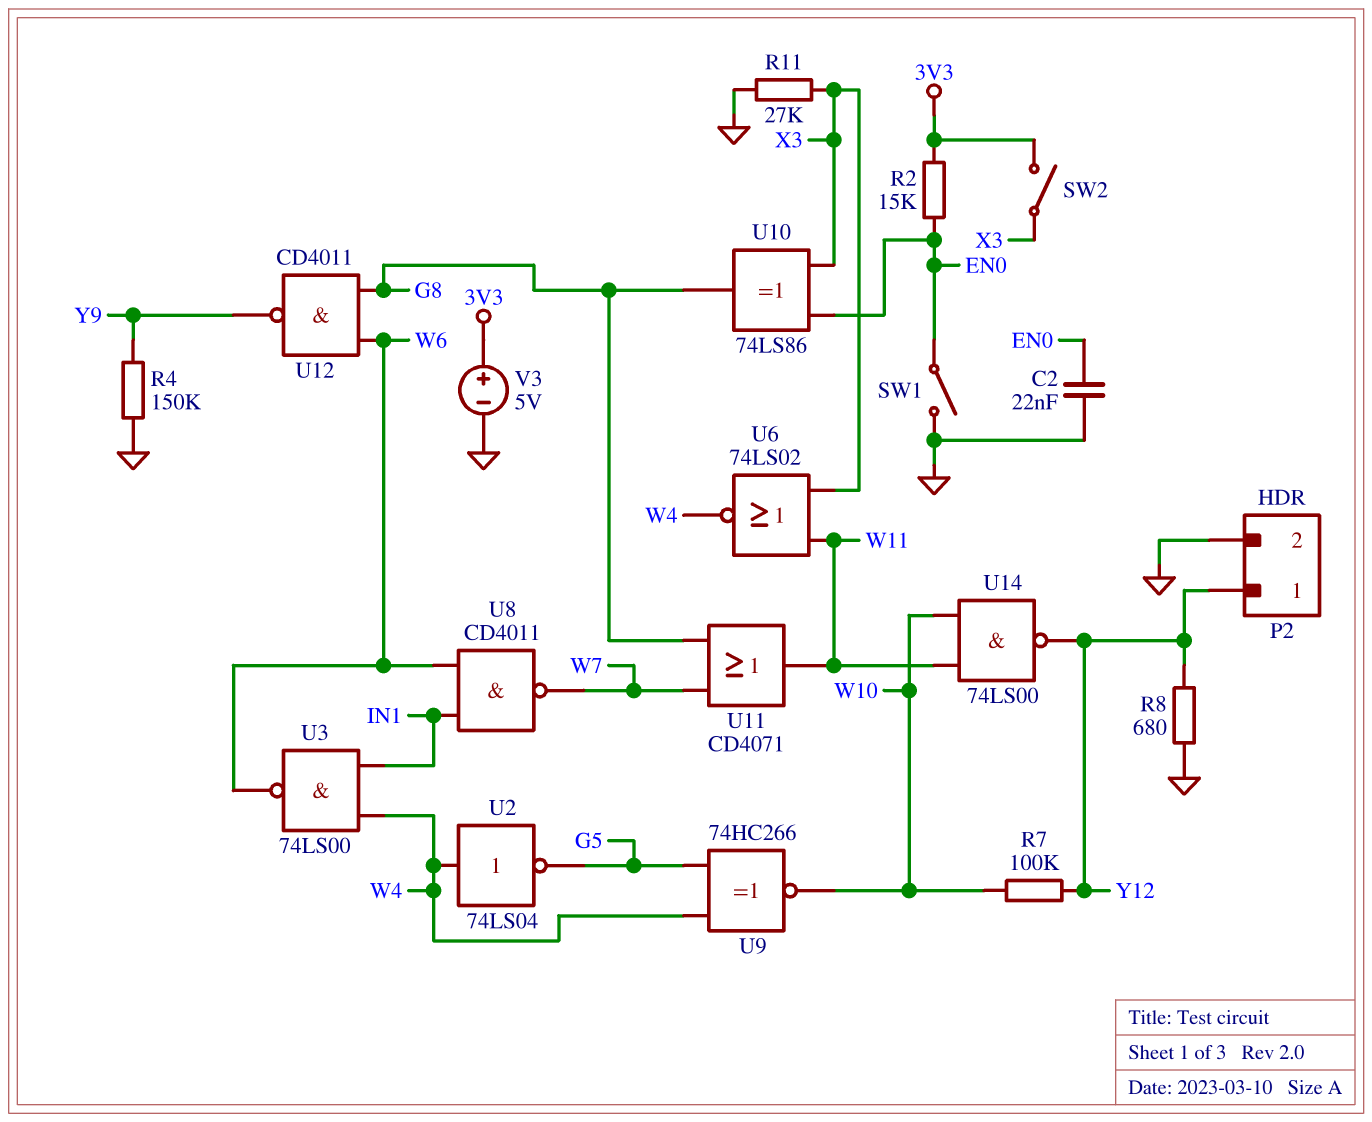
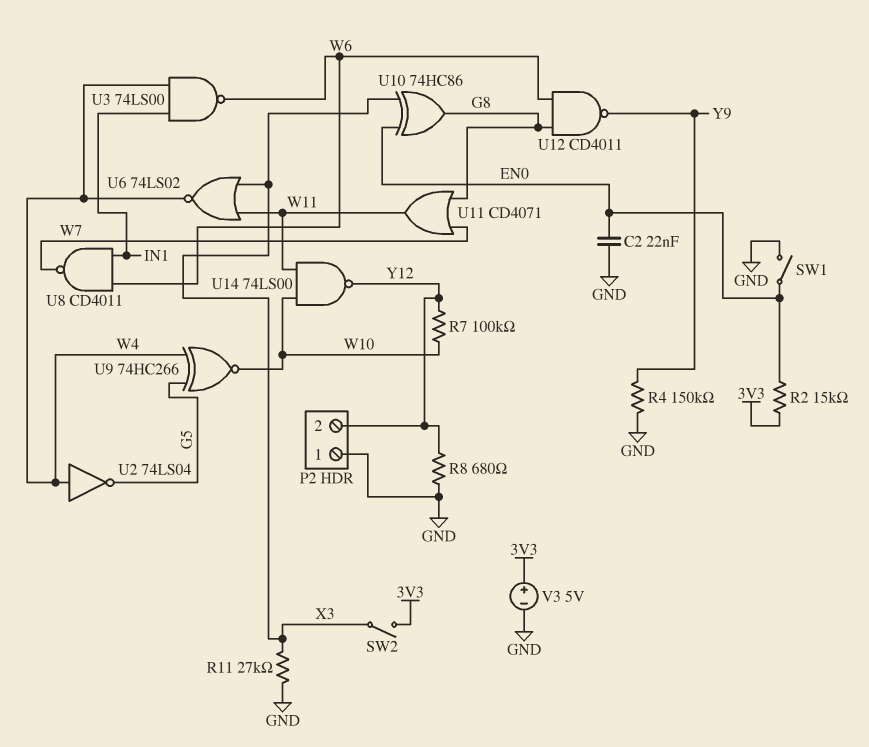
P2 pin 1: Y12 -> GND
P2 pin 2: GND -> Y12
U10: XOR 74LS86 (in EN0, in X3, out G8) -> XOR 74HC86 (in EN0, in X3, out G8)

